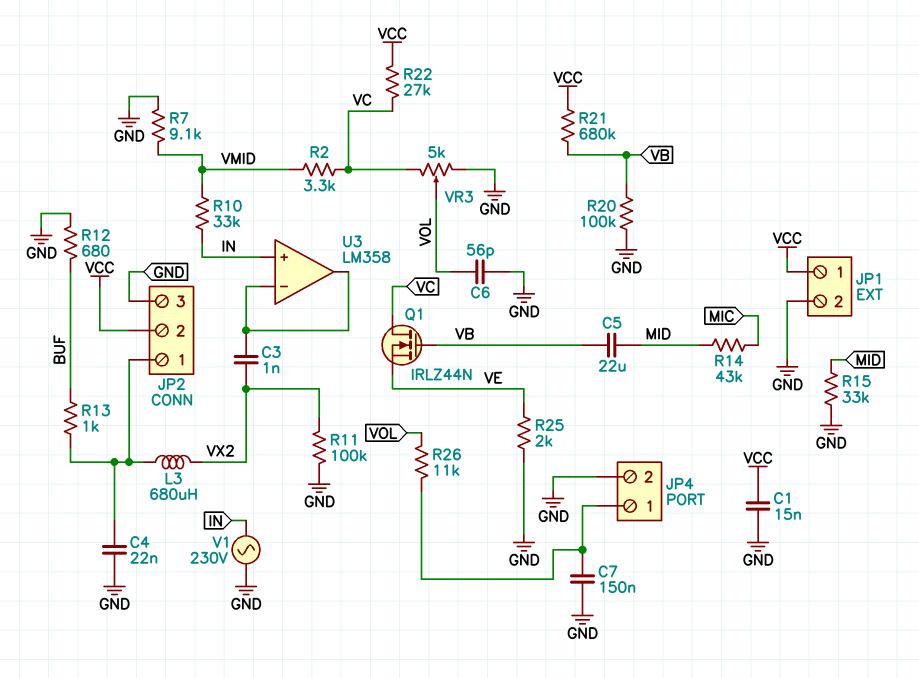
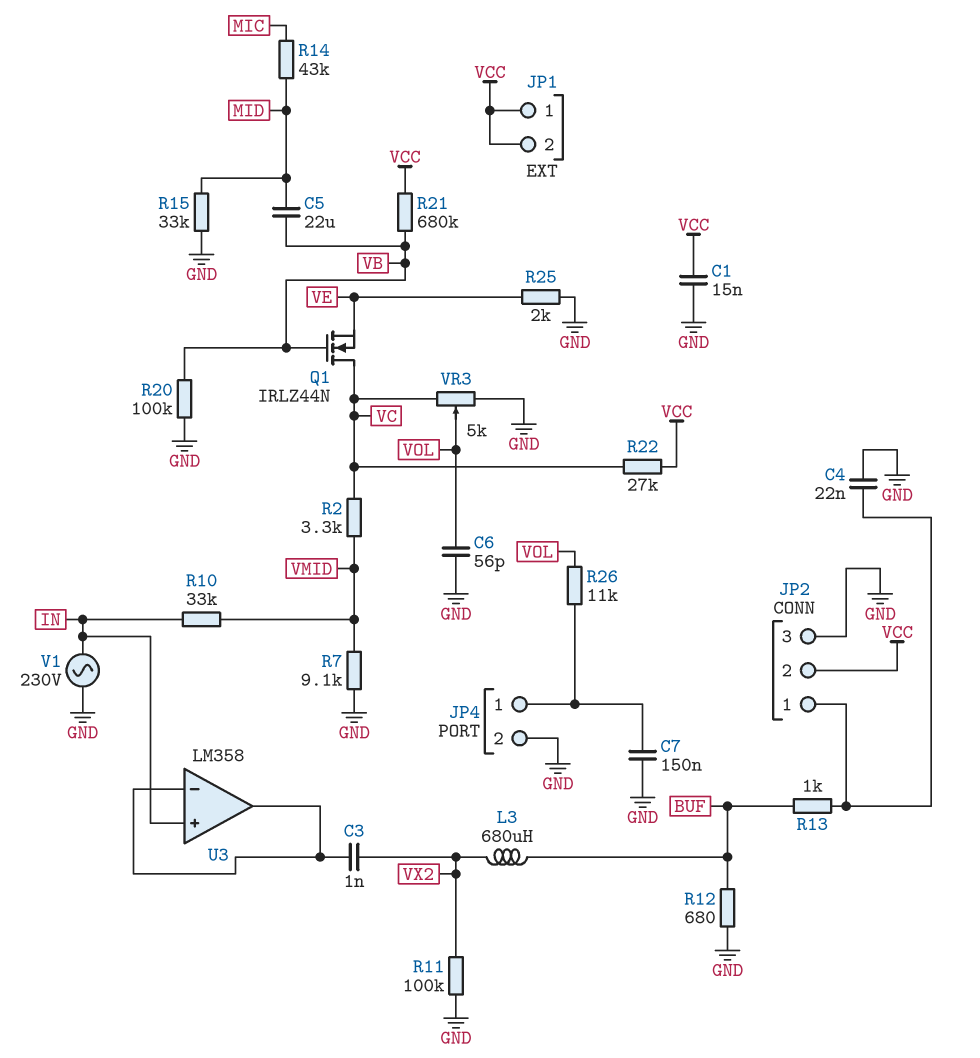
JP1 pin 2: GND -> VCC
L3: 680uH (JP2/1, VX2) -> 680uH (BUF, VX2)

